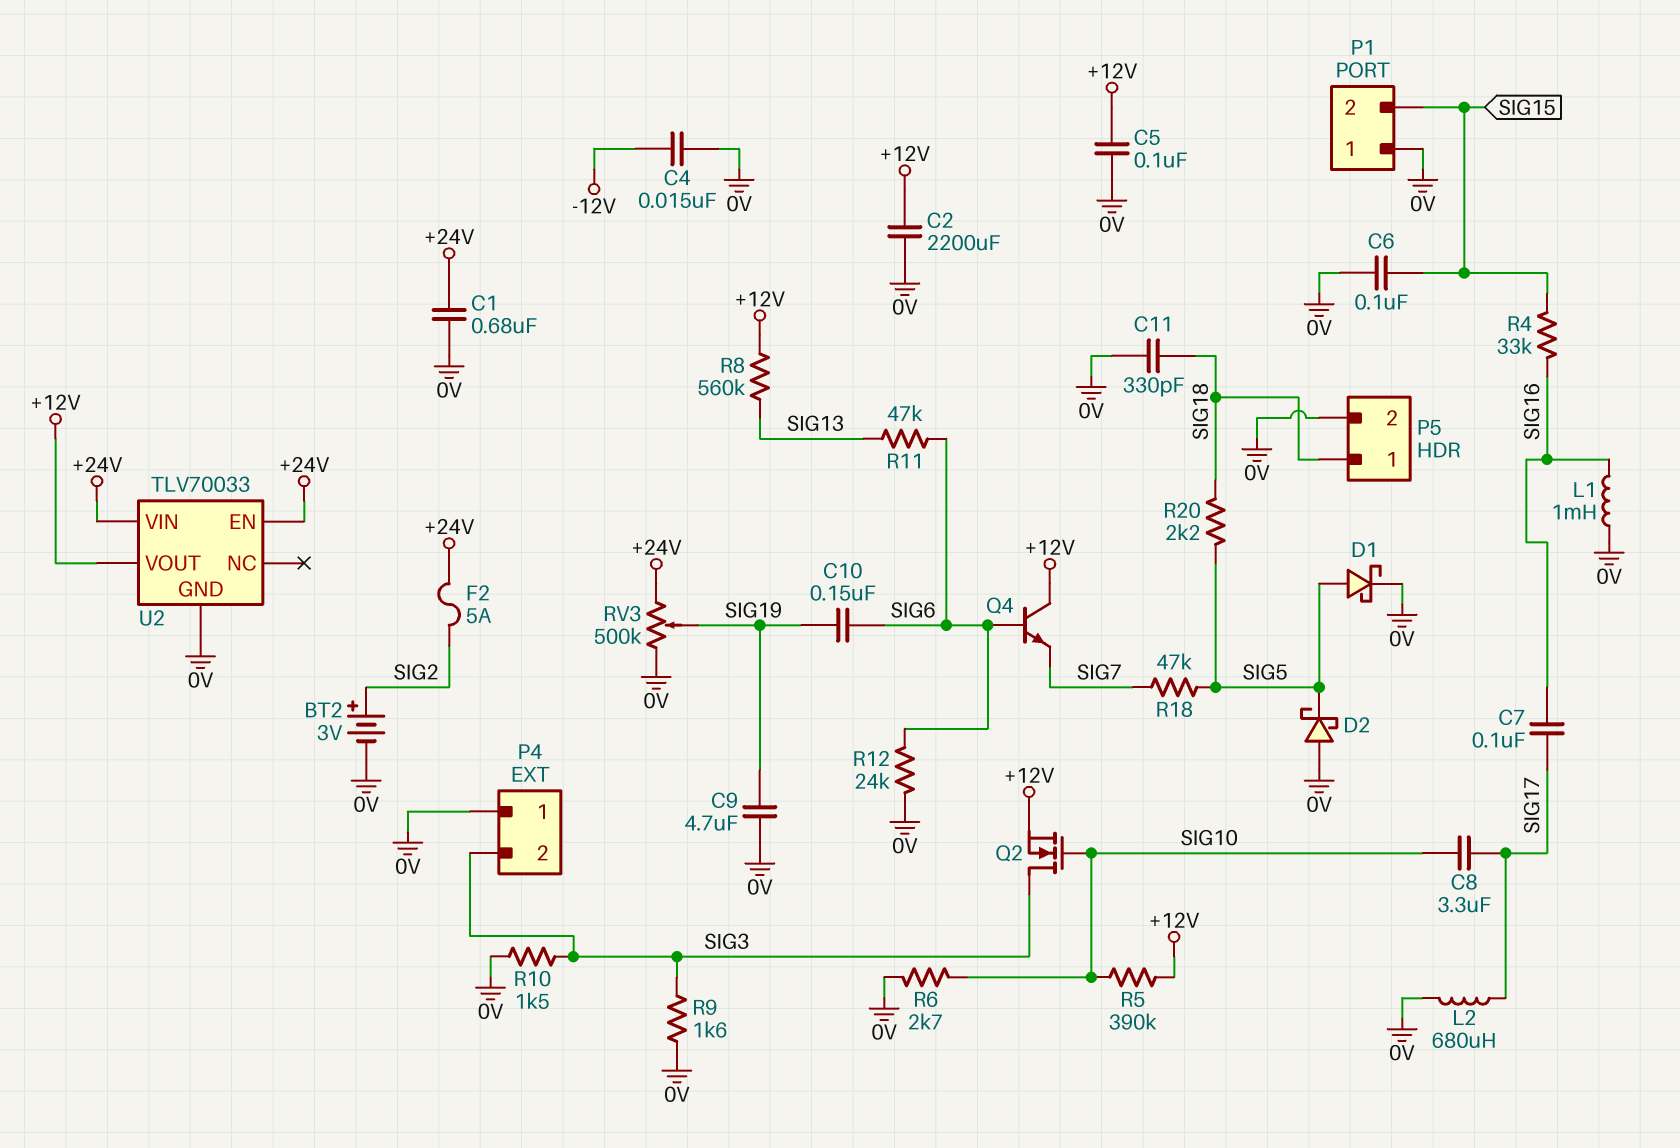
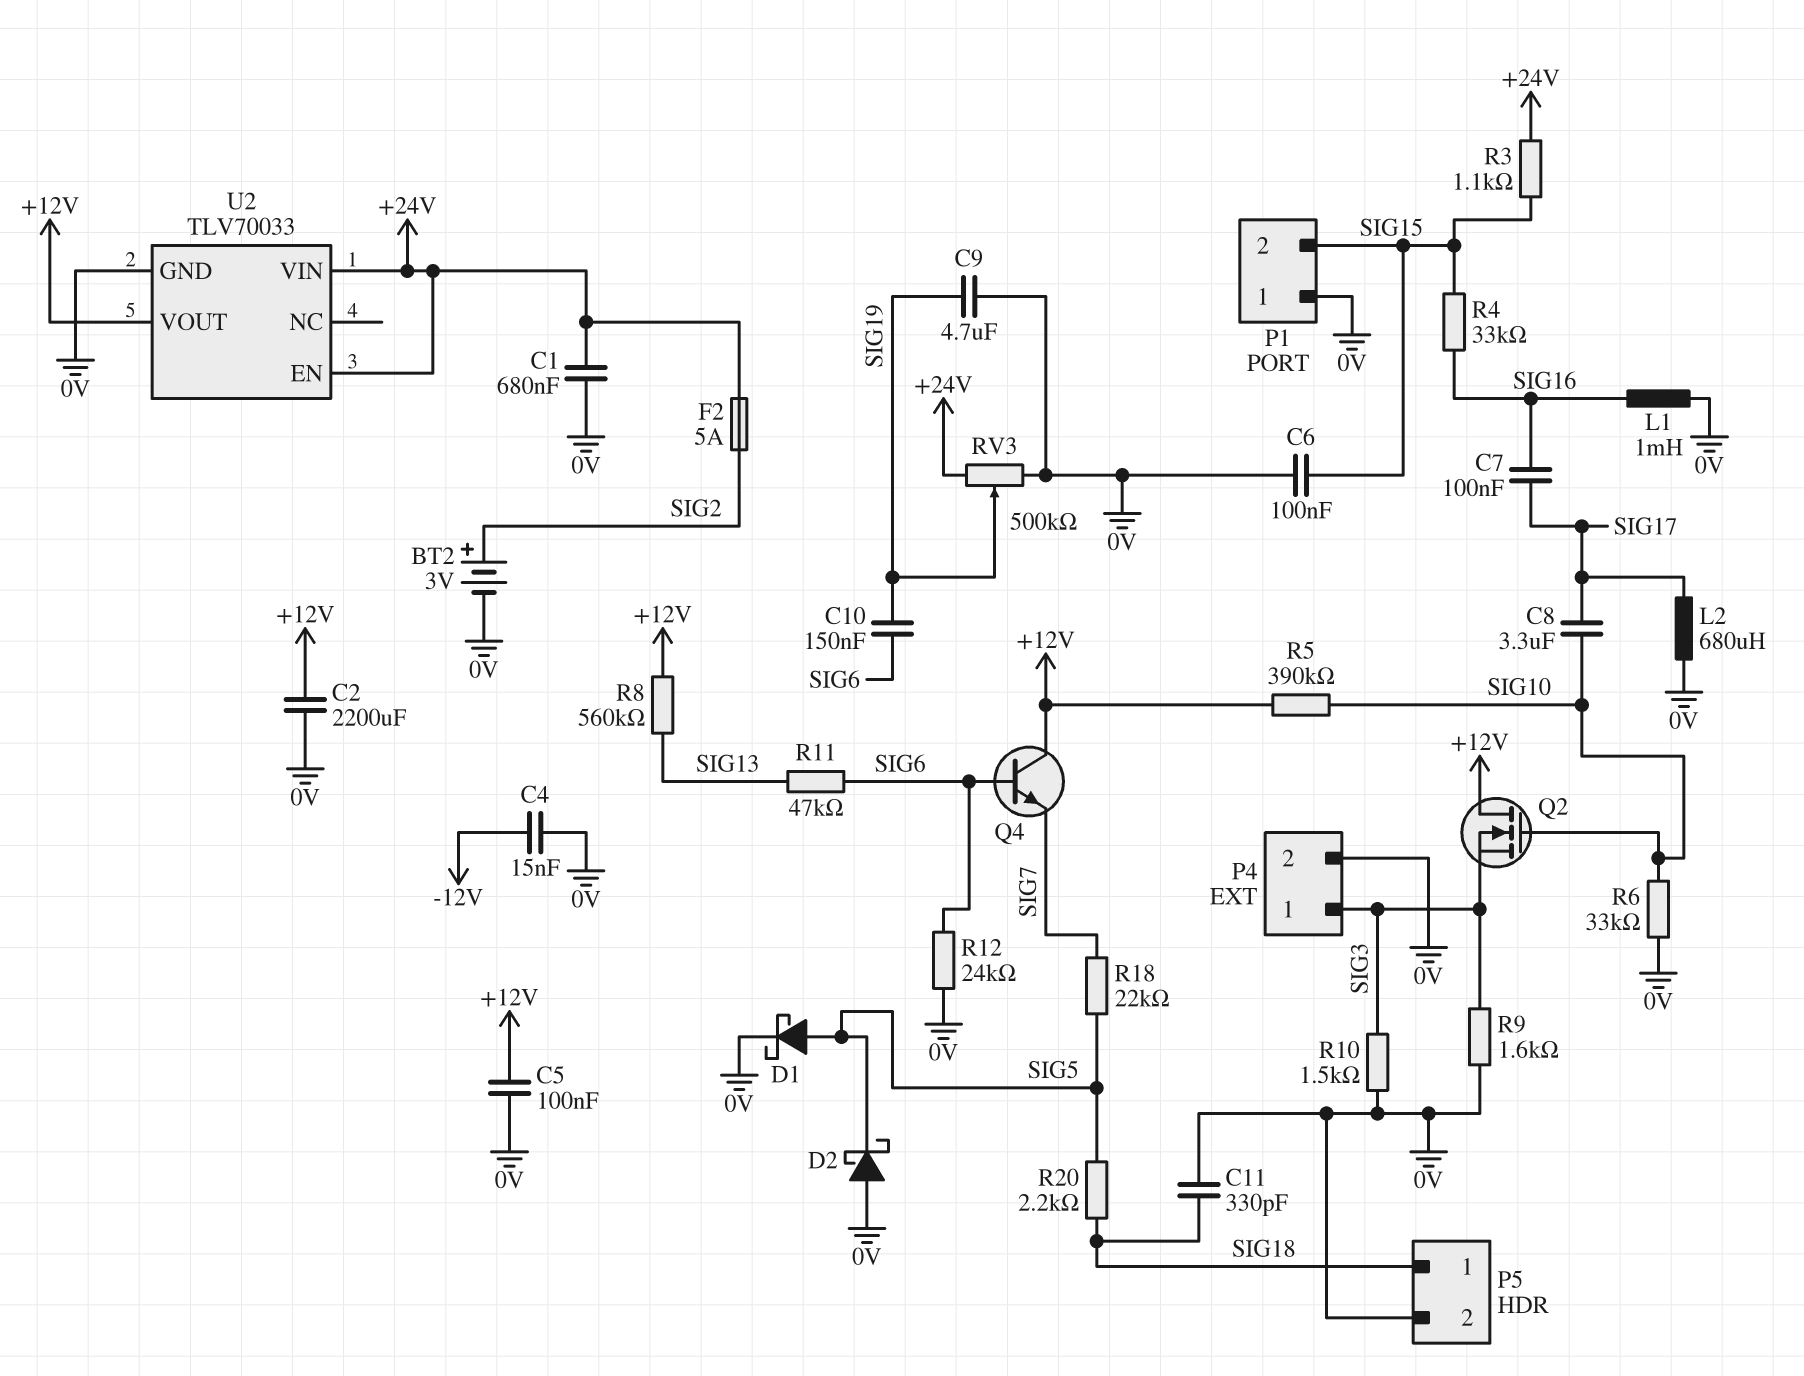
P4 pin 1: 0V -> SIG3
P4 pin 2: SIG3 -> 0V
Q2: NMOS (G SIG10, D SIG3, S +12V) -> NMOS (G SIG10, D +12V, S SIG3)
R3: none -> 1.1k (+24V, SIG15)
R6: 2.7k (0V, SIG10) -> 33k (0V, SIG10)
R18: 47k (SIG5, SIG7) -> 22k (SIG5, SIG7)

